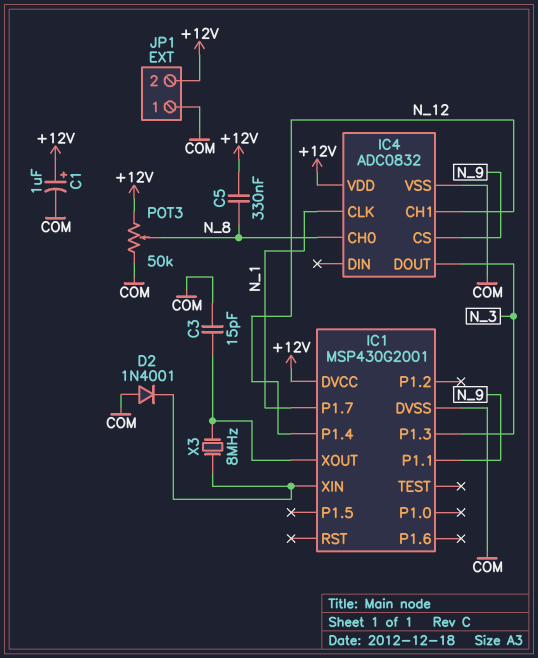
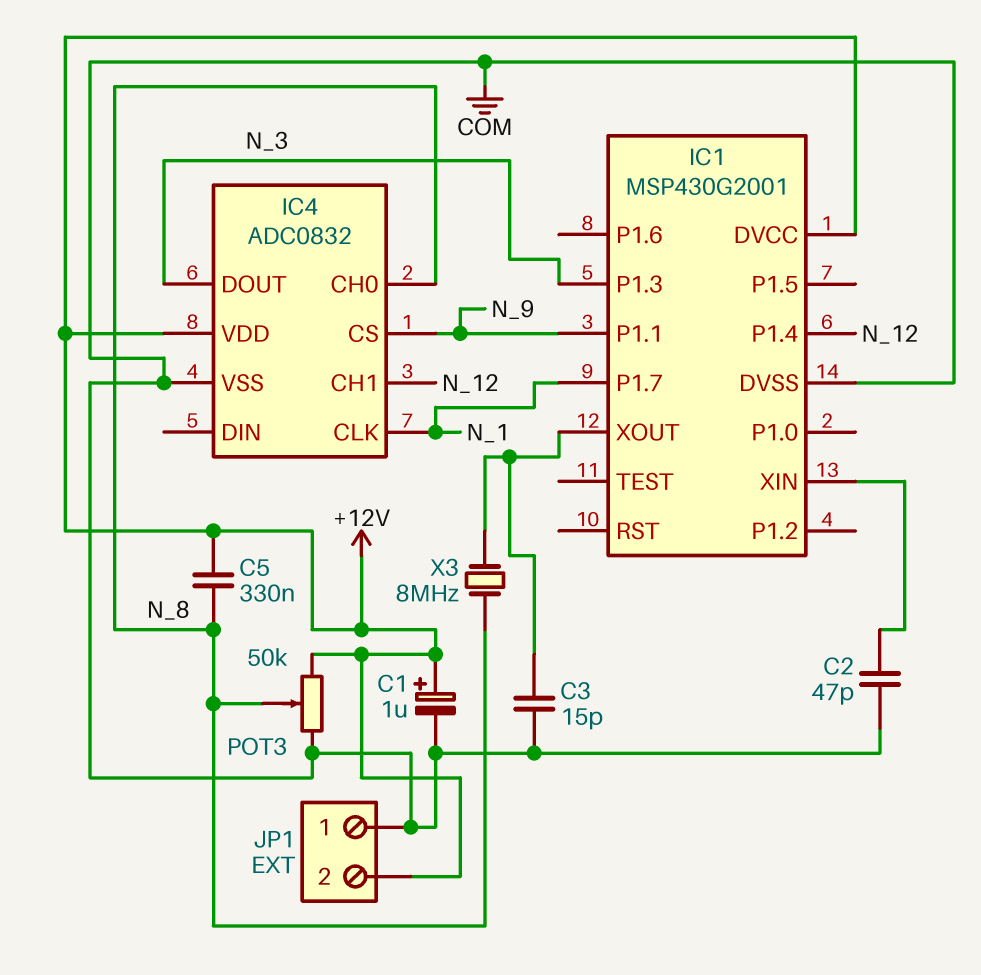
C2: none -> 47pF (COM, IC1/XIN)
D2: diode 1N4001 (A COM, K IC1/XIN) -> none
X3: 8MHz (IC1/XIN, IC1/XOUT) -> 8MHz (IC1/XOUT, N_8)

